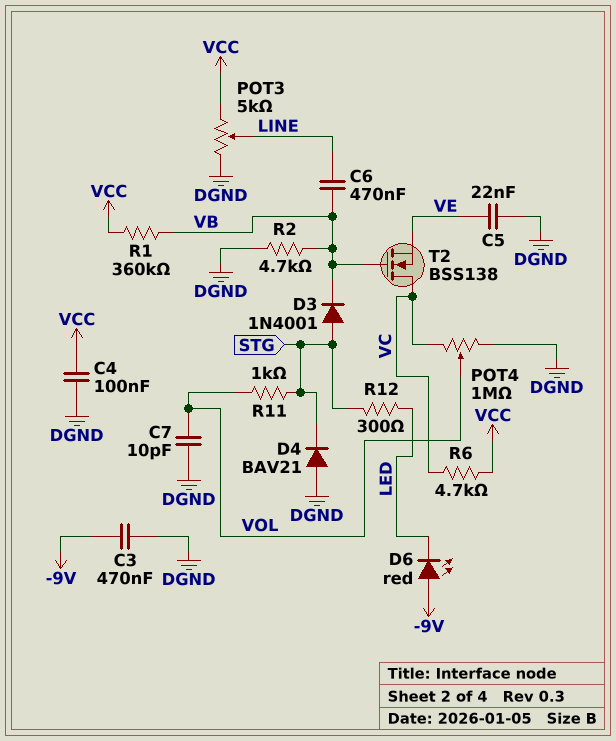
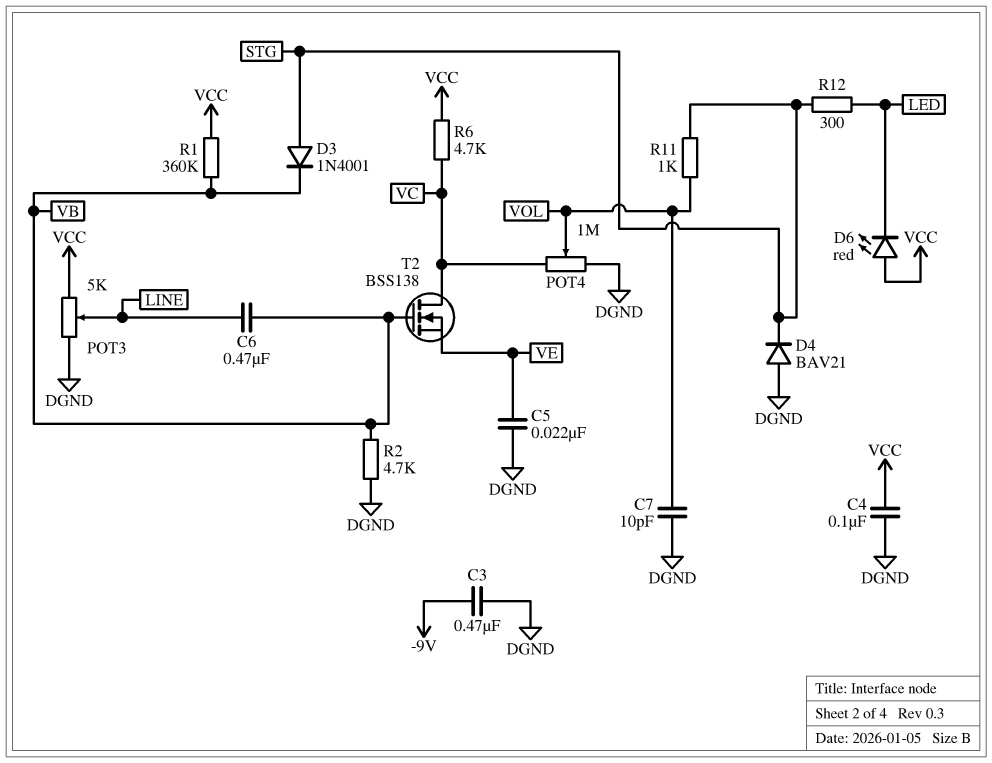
D6: LED red (A -9V, K LED) -> LED red (A VCC, K LED)

